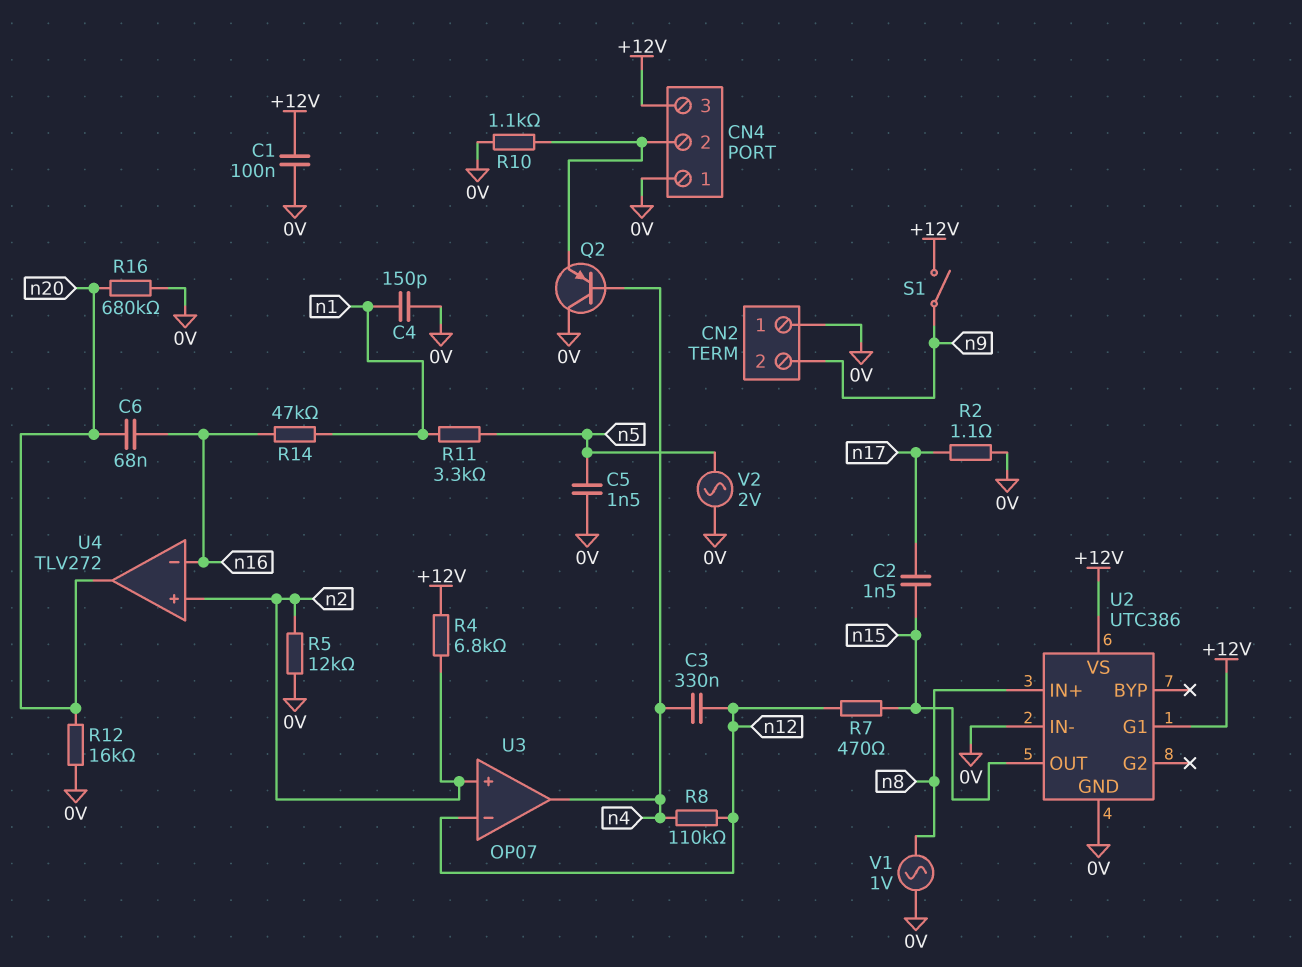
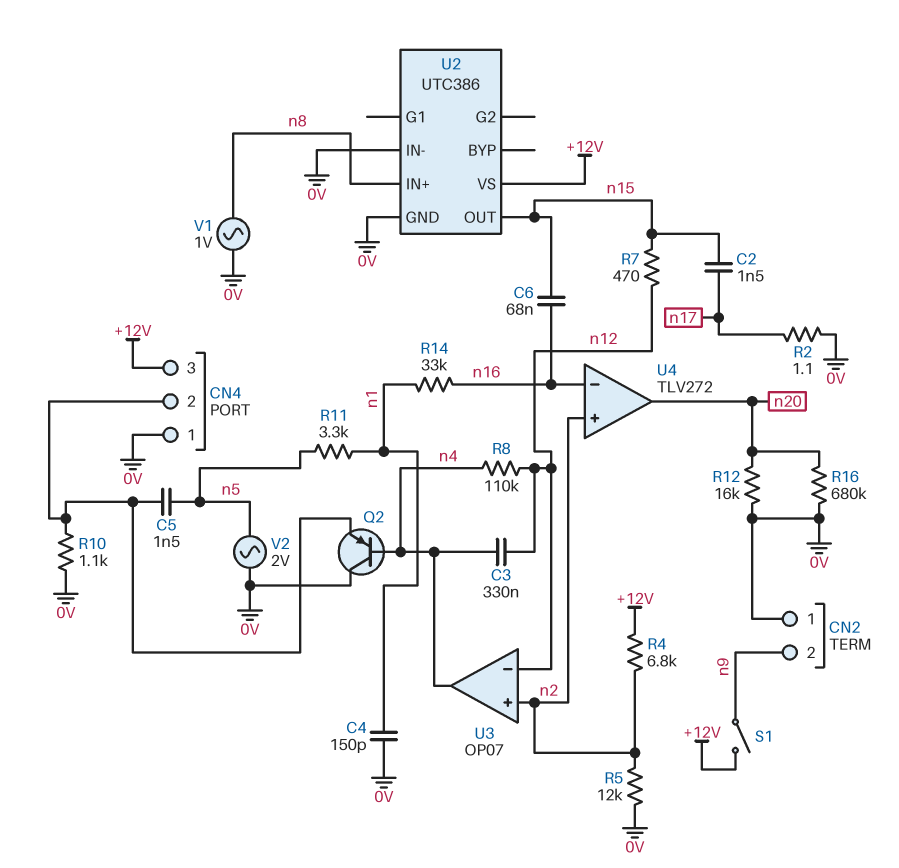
C1: 100nF (+12V, 0V) -> none
C5: 1.5nF (0V, n5) -> 1.5nF (CN4/2, n5)
C6: 68nF (n16, n20) -> 68nF (n15, n16)
R14: 47k (n1, n16) -> 33k (n1, n16)
U2 pin G1: +12V -> none

